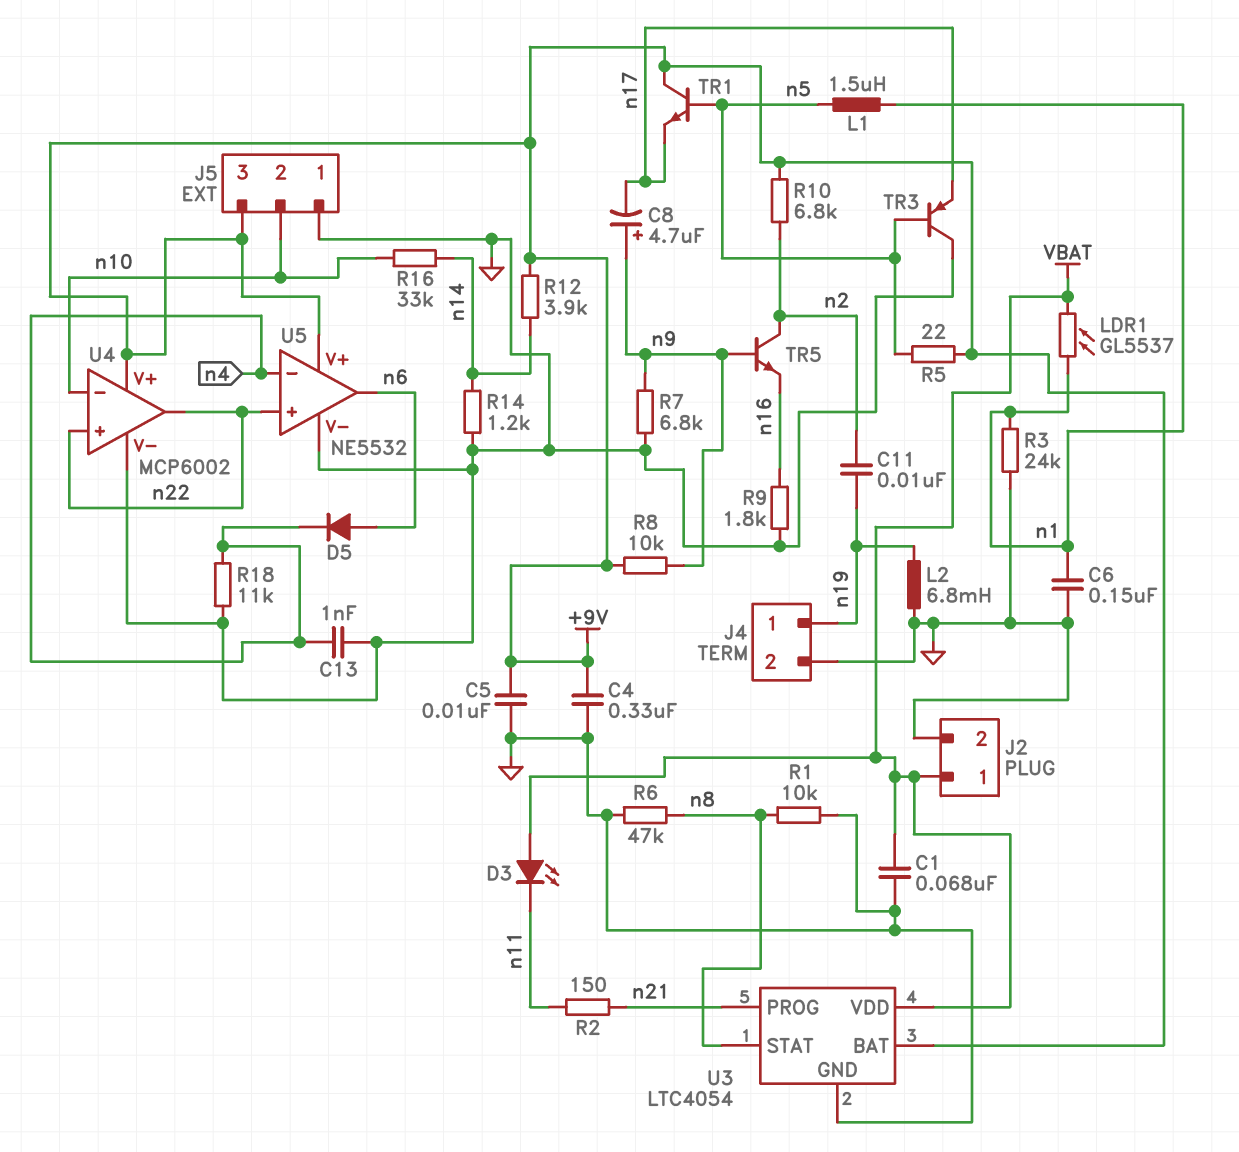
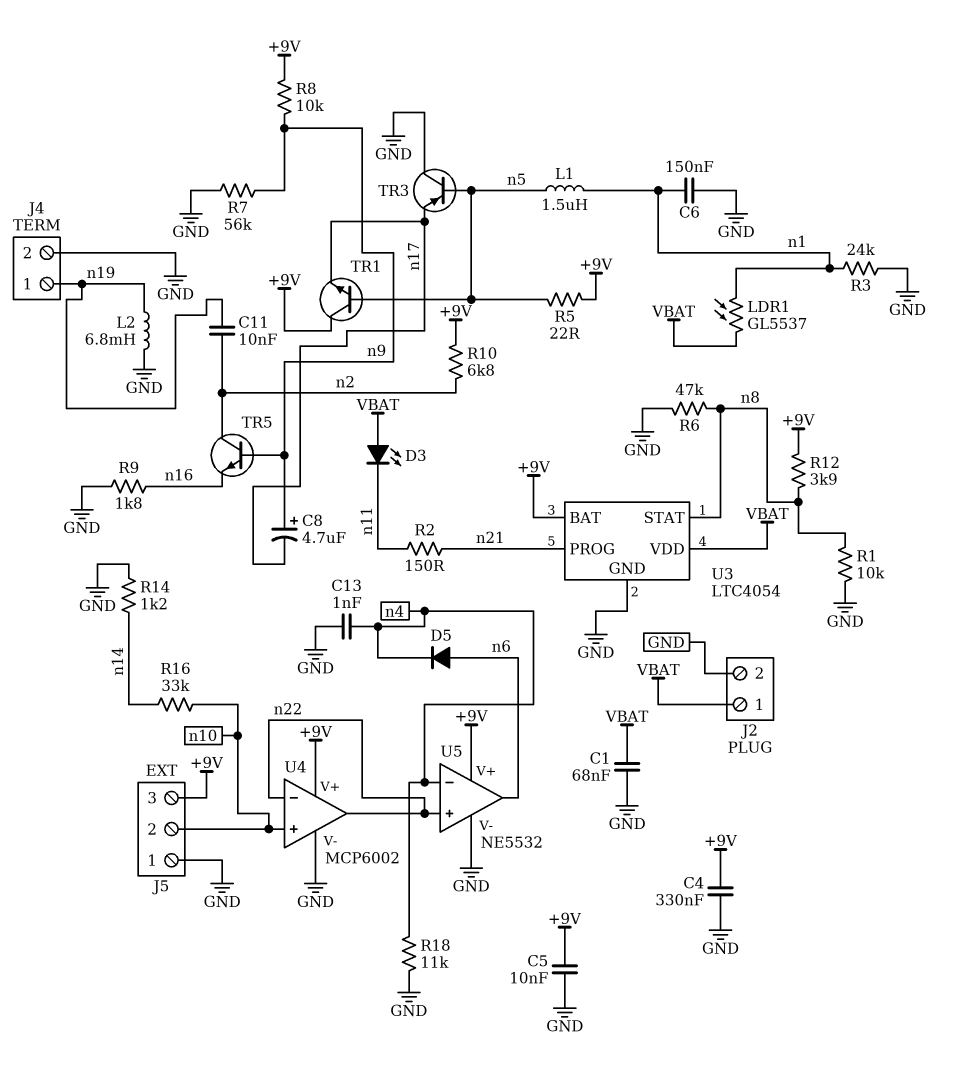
R7: 6.8k (GND, n9) -> 56k (GND, n9)
R12: 3.9k (+9V, n14) -> 3.9k (+9V, n8)
U4 pin in+: n22 -> n10
U4 pin in-: n10 -> n22

